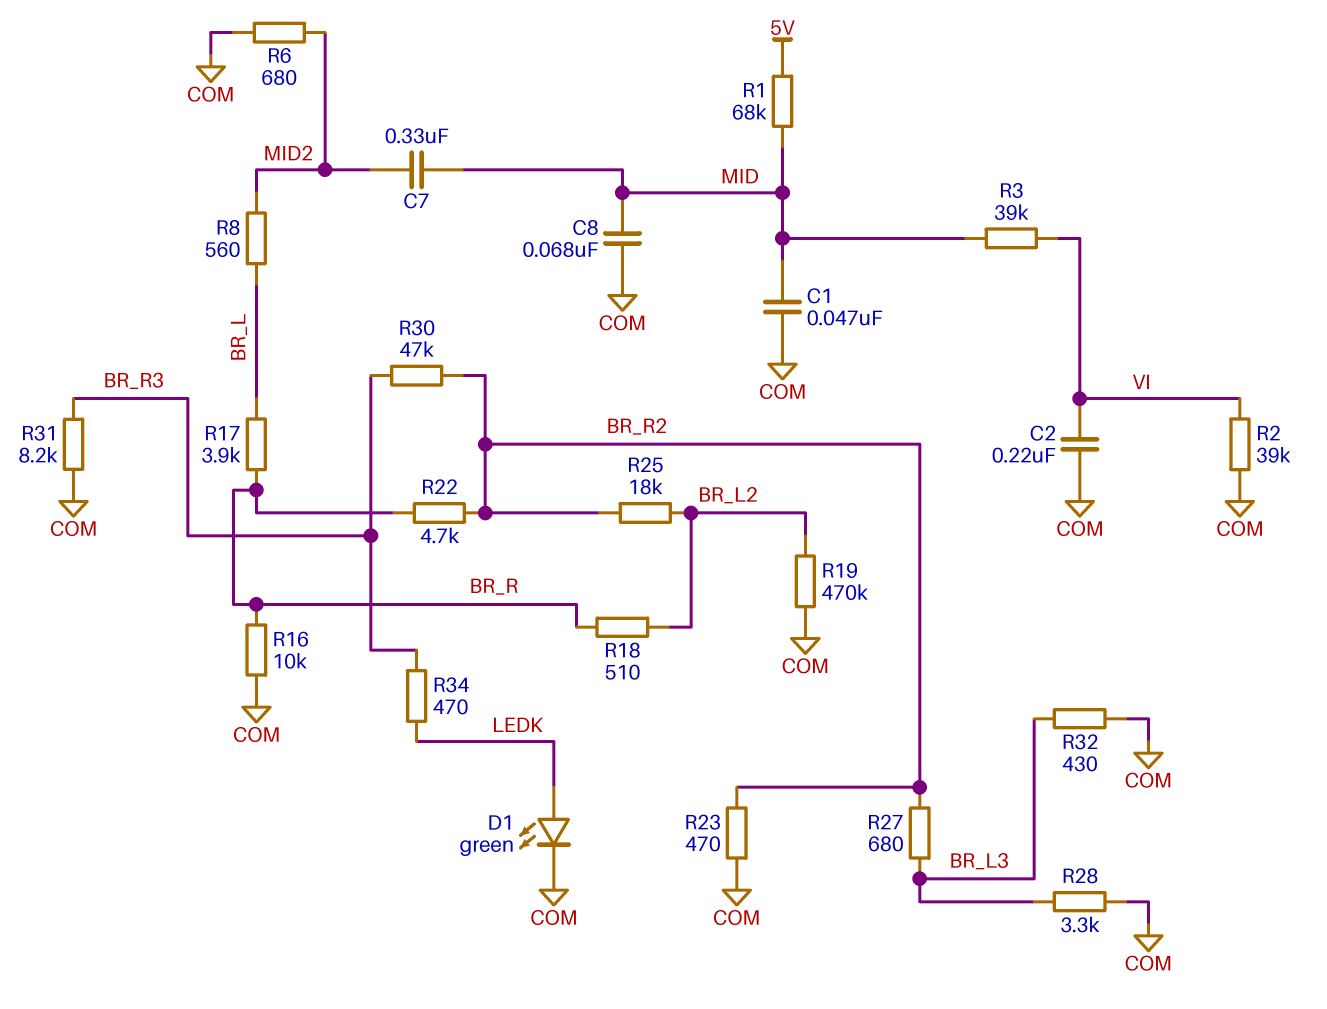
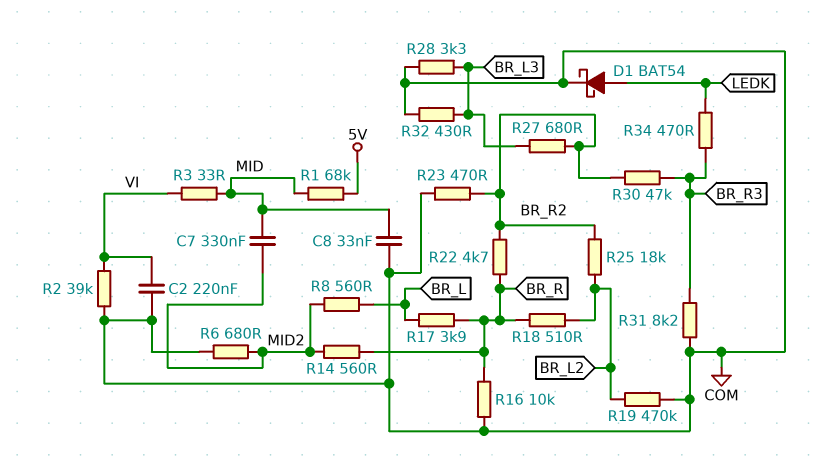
C1: 47nF (COM, MID) -> none
C8: 68nF (COM, MID) -> 33nF (COM, MID)
D1: LED green (A LEDK, K COM) -> schottky BAT54 (A LEDK, K COM)
R3: 39k (MID, VI) -> 33 (MID, VI)
R14: none -> 560 (BR_R, MID2)

